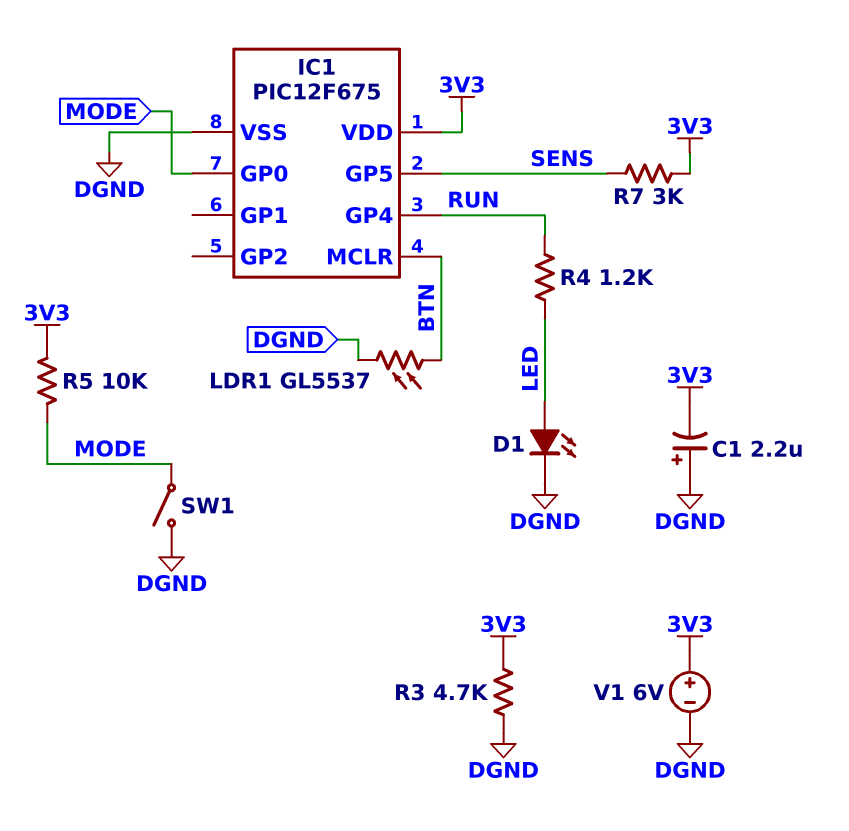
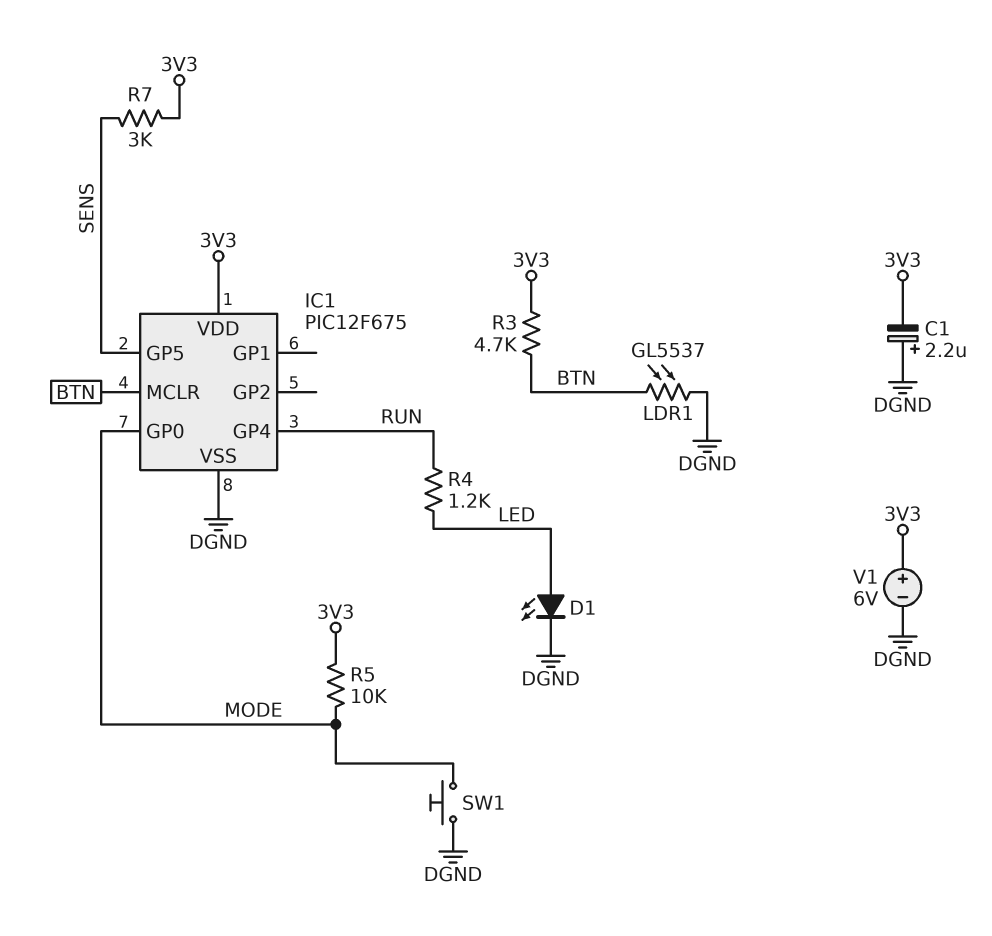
R3: 4.7k (3V3, DGND) -> 4.7k (3V3, BTN)
SW1: switch (DGND, MODE) -> button (DGND, MODE)

